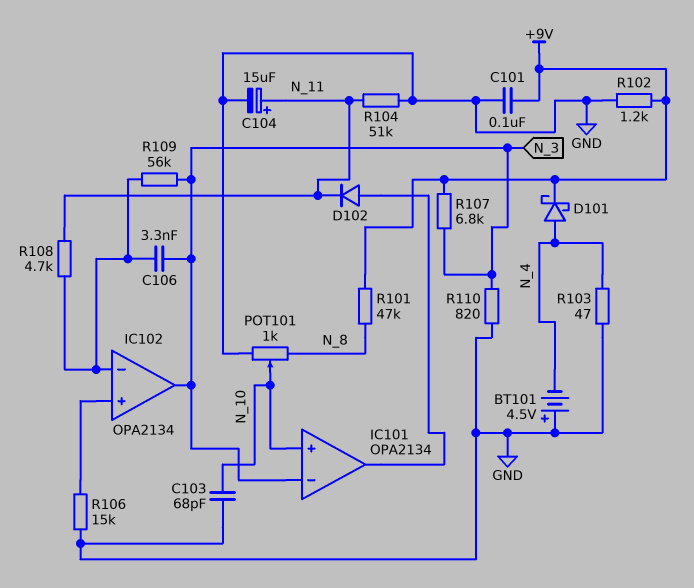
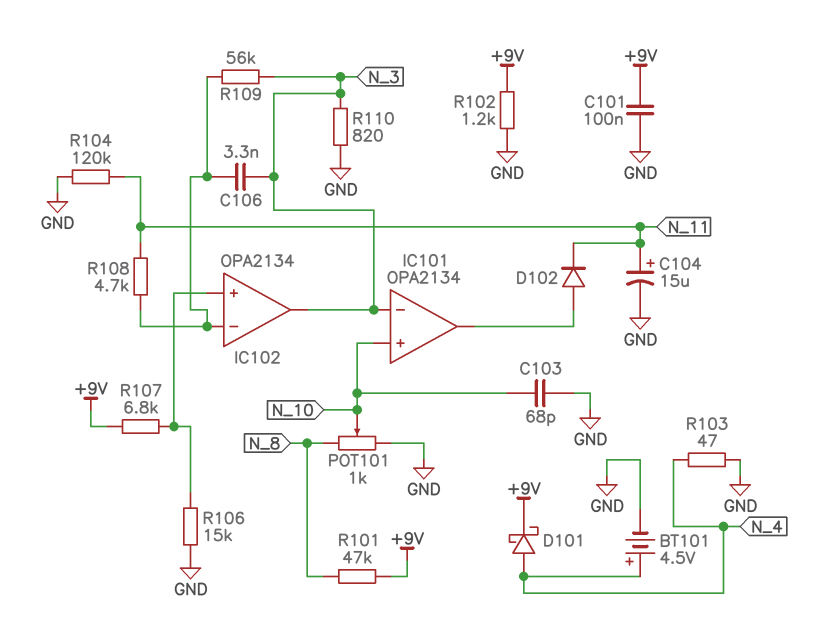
BT101: 4.5V (plus GND, minus N_4) -> 4.5V (plus N_4, minus GND)
R104: 51k (GND, N_11) -> 120k (GND, N_11)
R107: 6.8k (+9V, N_3) -> 6.8k (+9V, IC102/in+)

